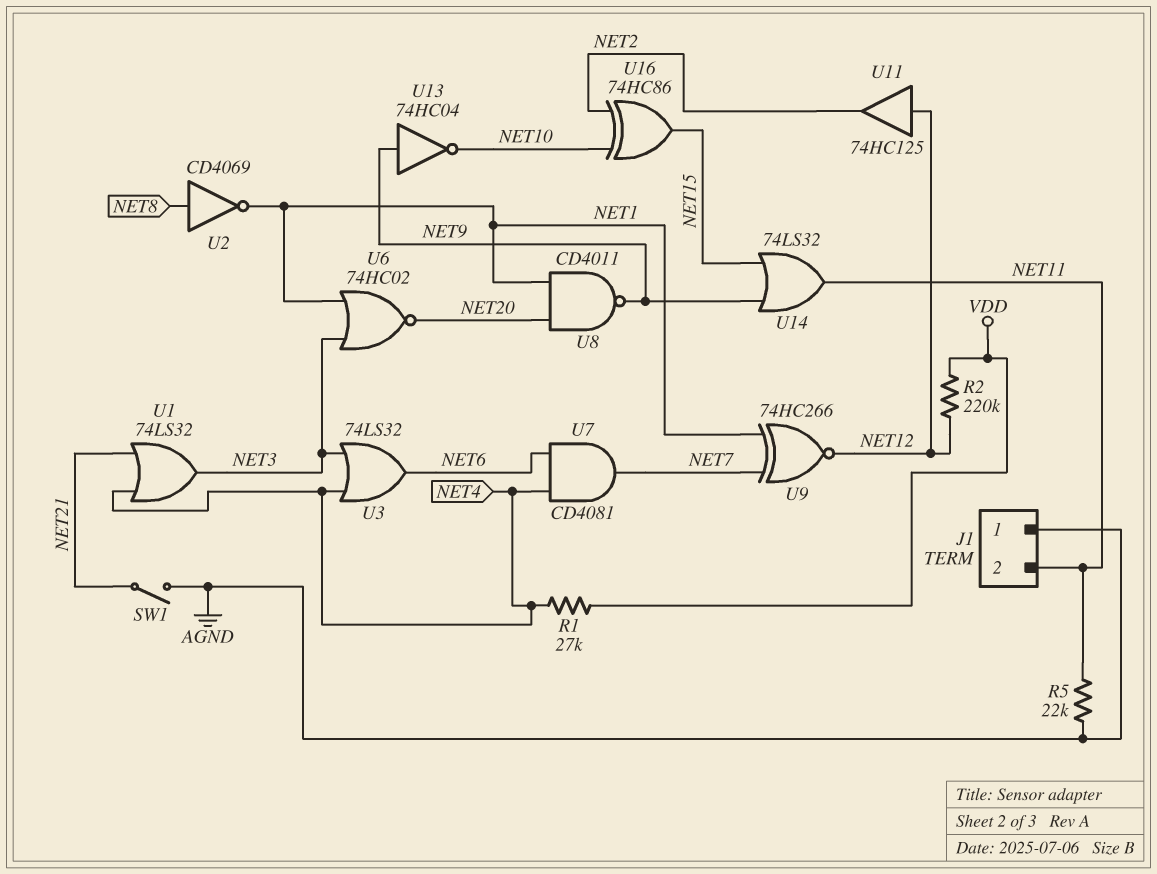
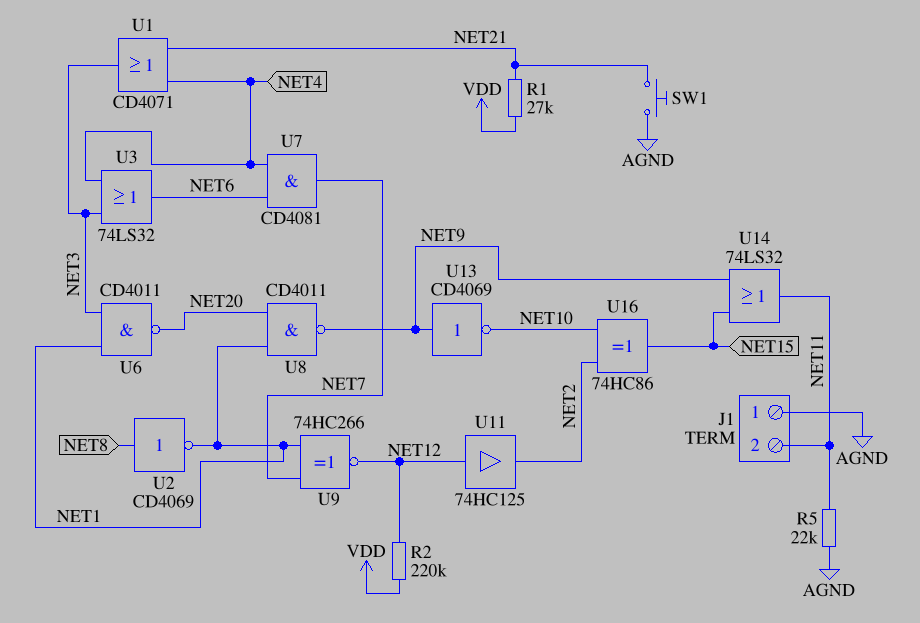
R1: 27k (NET4, VDD) -> 27k (NET21, VDD)
SW1: switch (AGND, NET21) -> button (AGND, NET21)
U1: OR 74LS32 (in NET4, in NET21, out NET3) -> OR CD4071 (in NET4, in NET21, out NET3)
U6: NOR 74HC02 (in NET1, in NET3, out NET20) -> NAND CD4011 (in NET1, in NET3, out NET20)
U13: NOT 74HC04 (in NET9, out NET10) -> NOT CD4069 (in NET9, out NET10)

